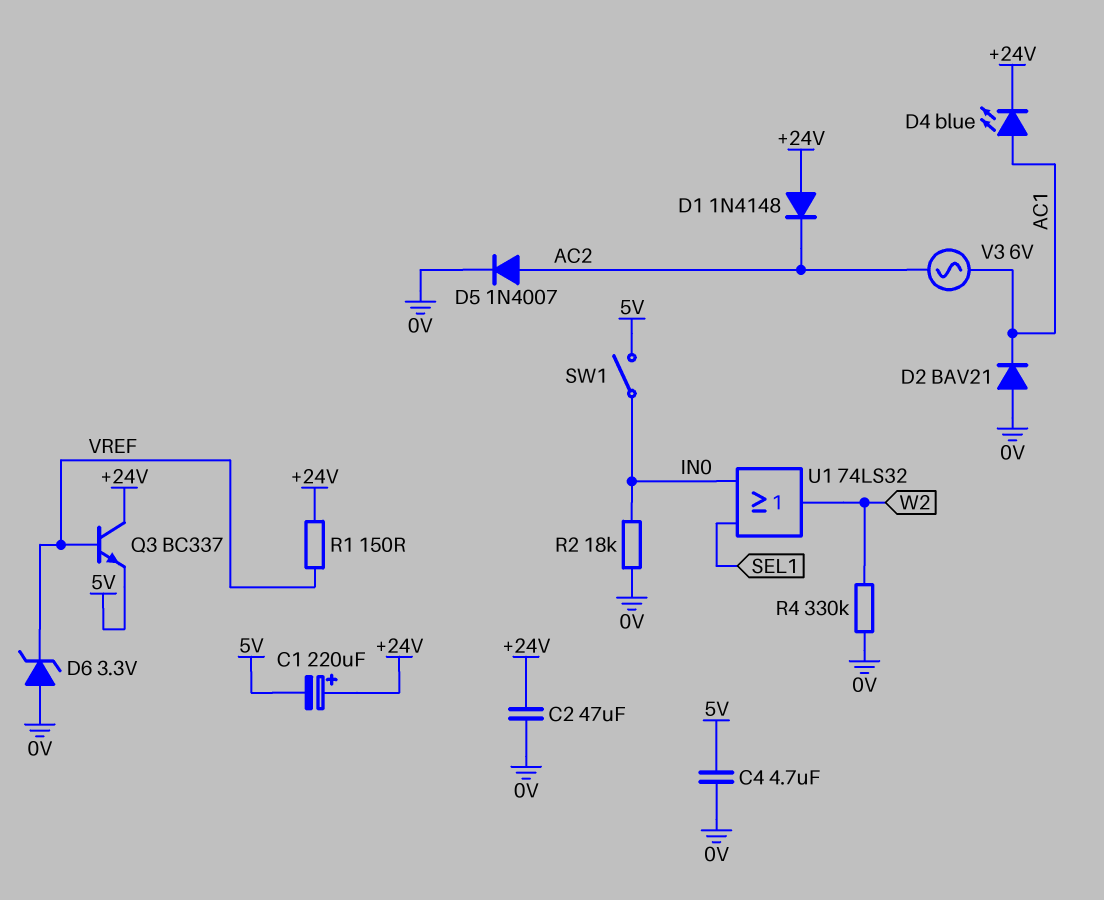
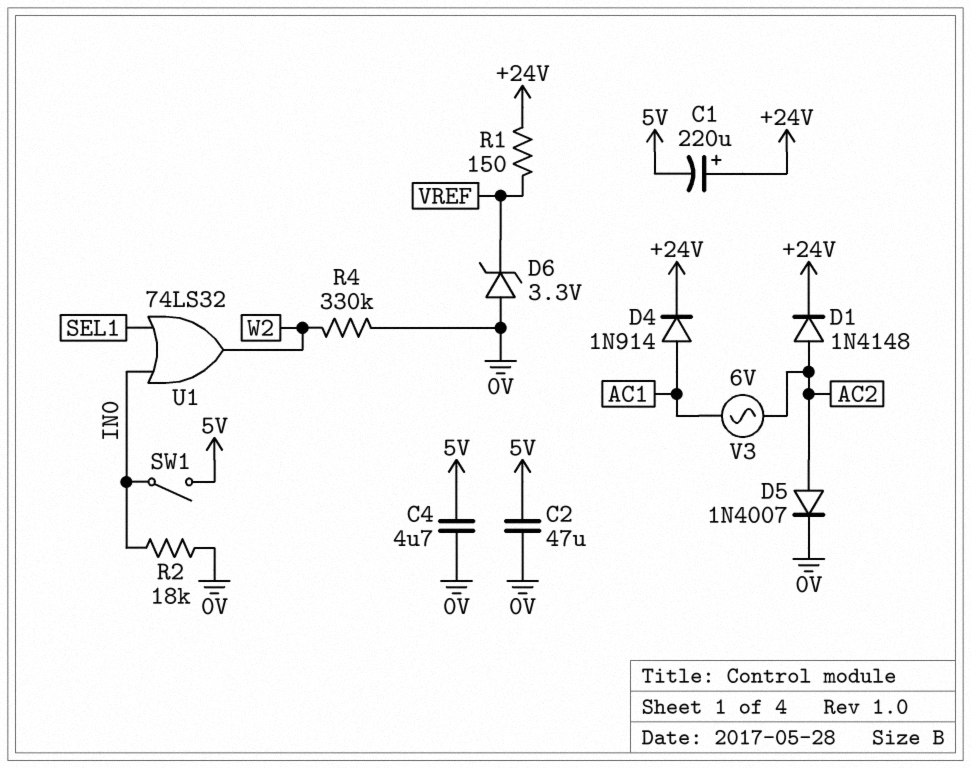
C2: 47uF (+24V, 0V) -> 47uF (0V, 5V)
D1: diode 1N4148 (A +24V, K AC2) -> diode 1N4148 (A AC2, K +24V)
D2: diode BAV21 (A 0V, K AC1) -> none
D4: LED blue (A AC1, K +24V) -> diode 1N914 (A AC1, K +24V)
Q3: NPN BC337 (B VREF, C +24V, E 5V) -> none

